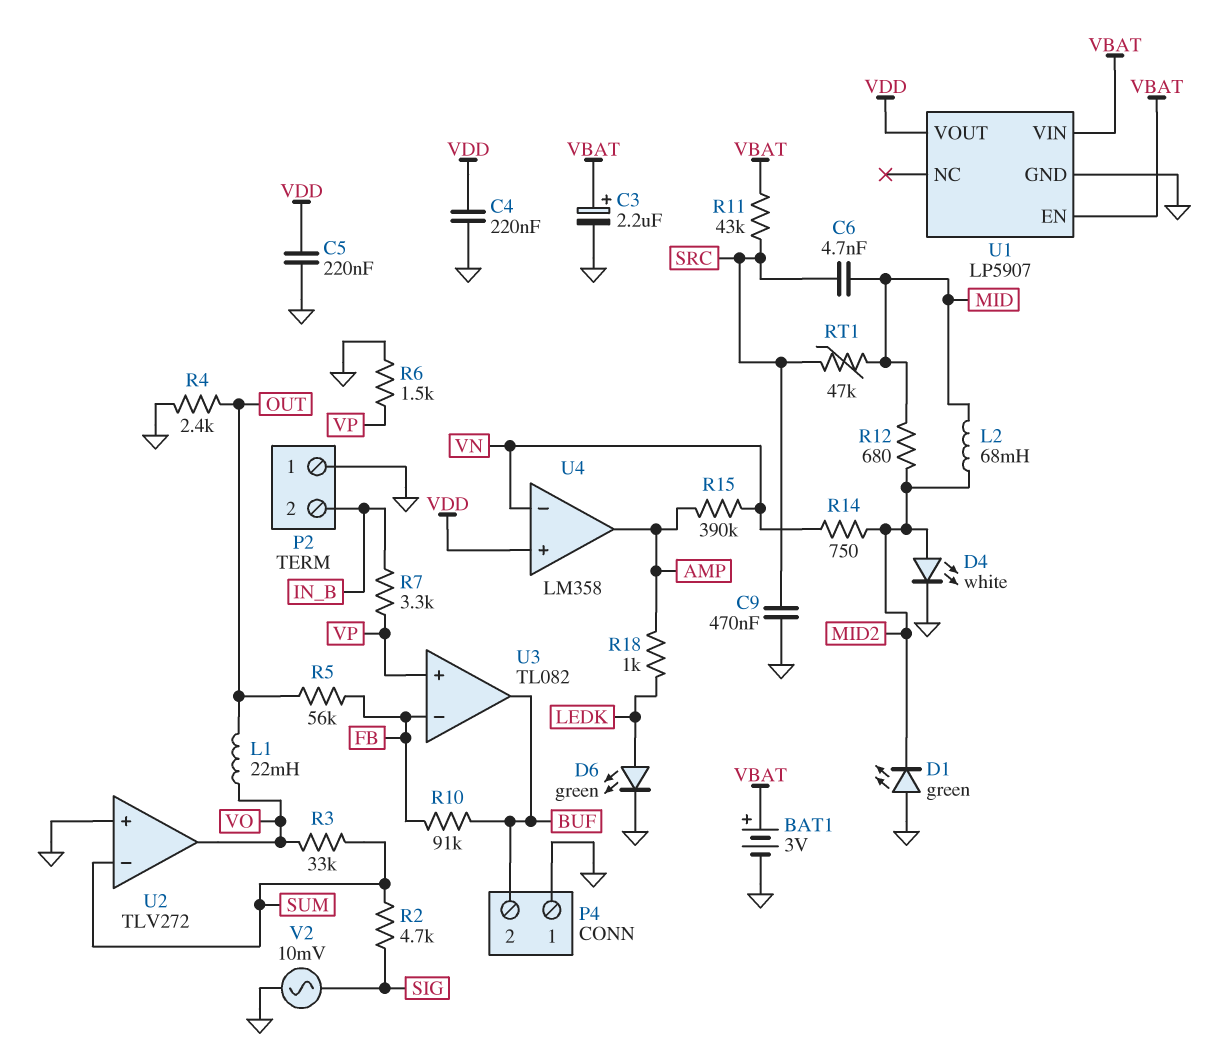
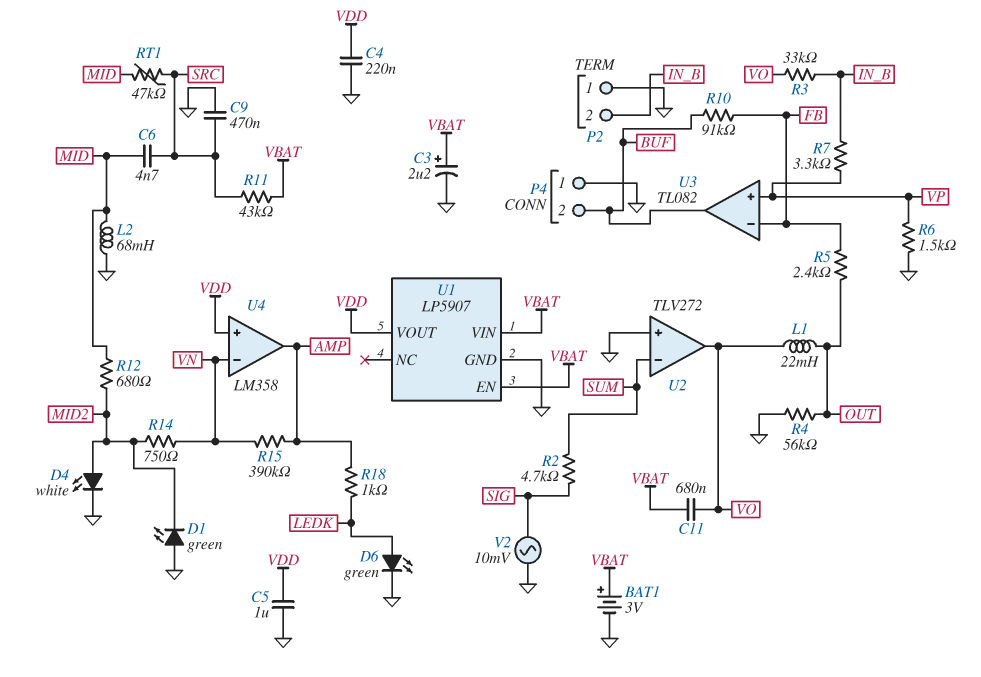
C5: 220nF (GND, VDD) -> 1uF (GND, VDD)
C11: none -> 680nF (VBAT, VO)
L2: 68mH (MID, MID2) -> 68mH (GND, MID)
R3: 33k (SUM, VO) -> 33k (IN_B, VO)
R4: 2.4k (GND, OUT) -> 56k (GND, OUT)
R5: 56k (FB, OUT) -> 2.4k (FB, OUT)

